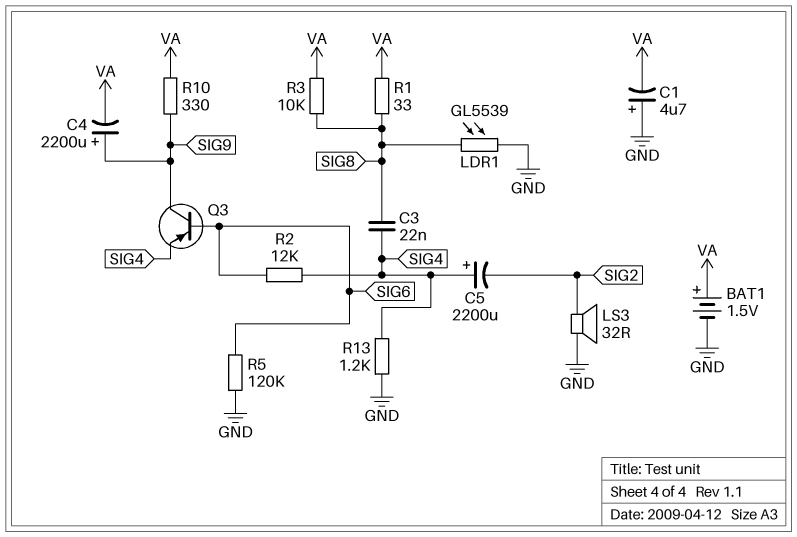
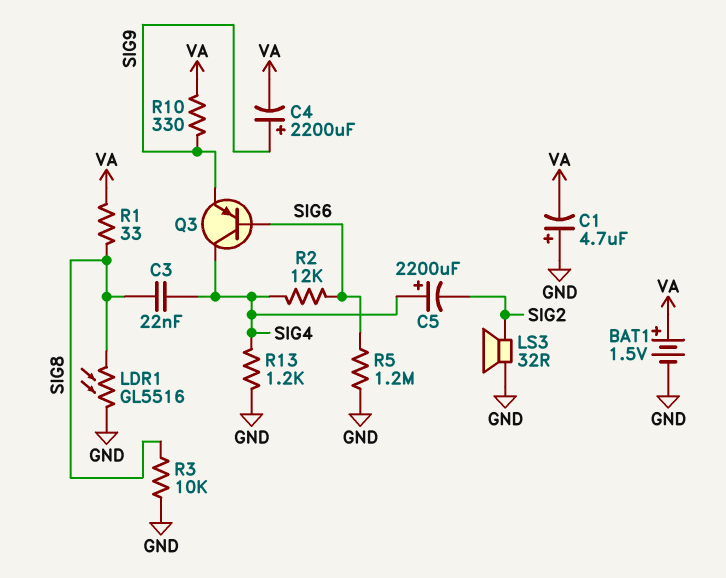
LDR1: GL5539 (GND, SIG8) -> GL5516 (GND, SIG8)
Q3: PNP (B SIG6, C SIG9, E SIG4) -> PNP (B SIG6, C SIG4, E SIG9)
R3: 10k (SIG8, VA) -> 10k (GND, SIG8)
R5: 120k (GND, SIG6) -> 1.2M (GND, SIG6)

